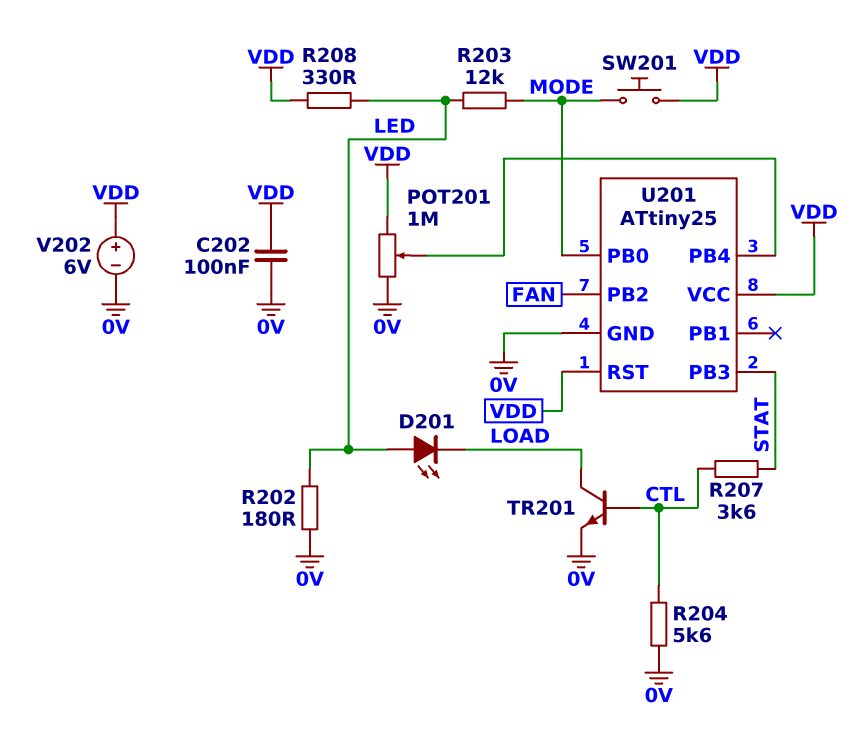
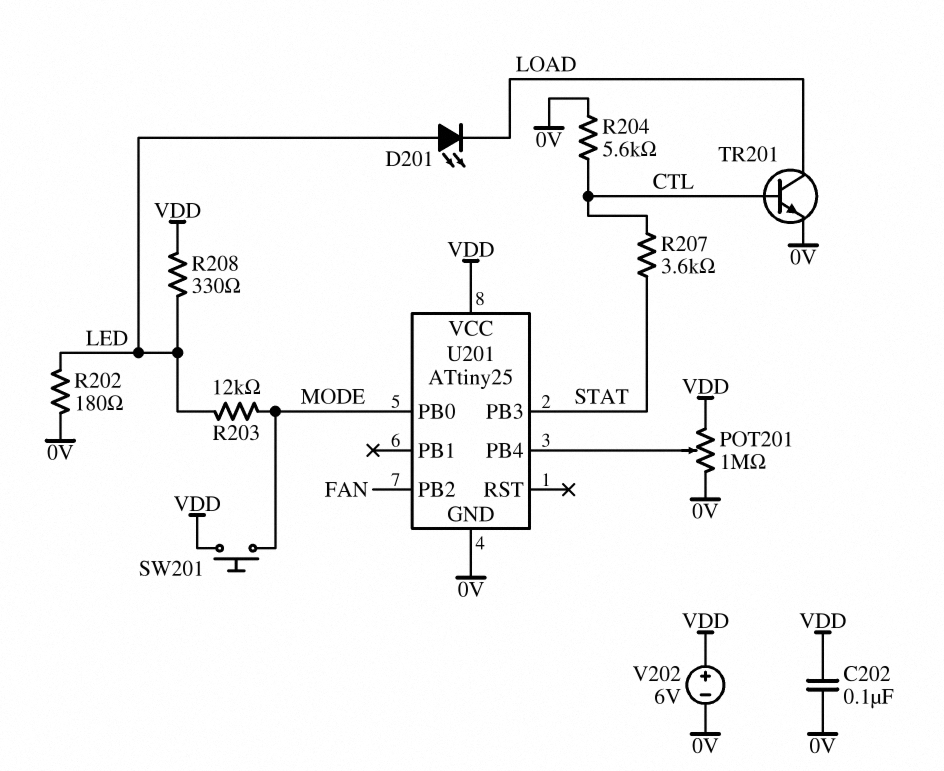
U201 pin RST: VDD -> none

